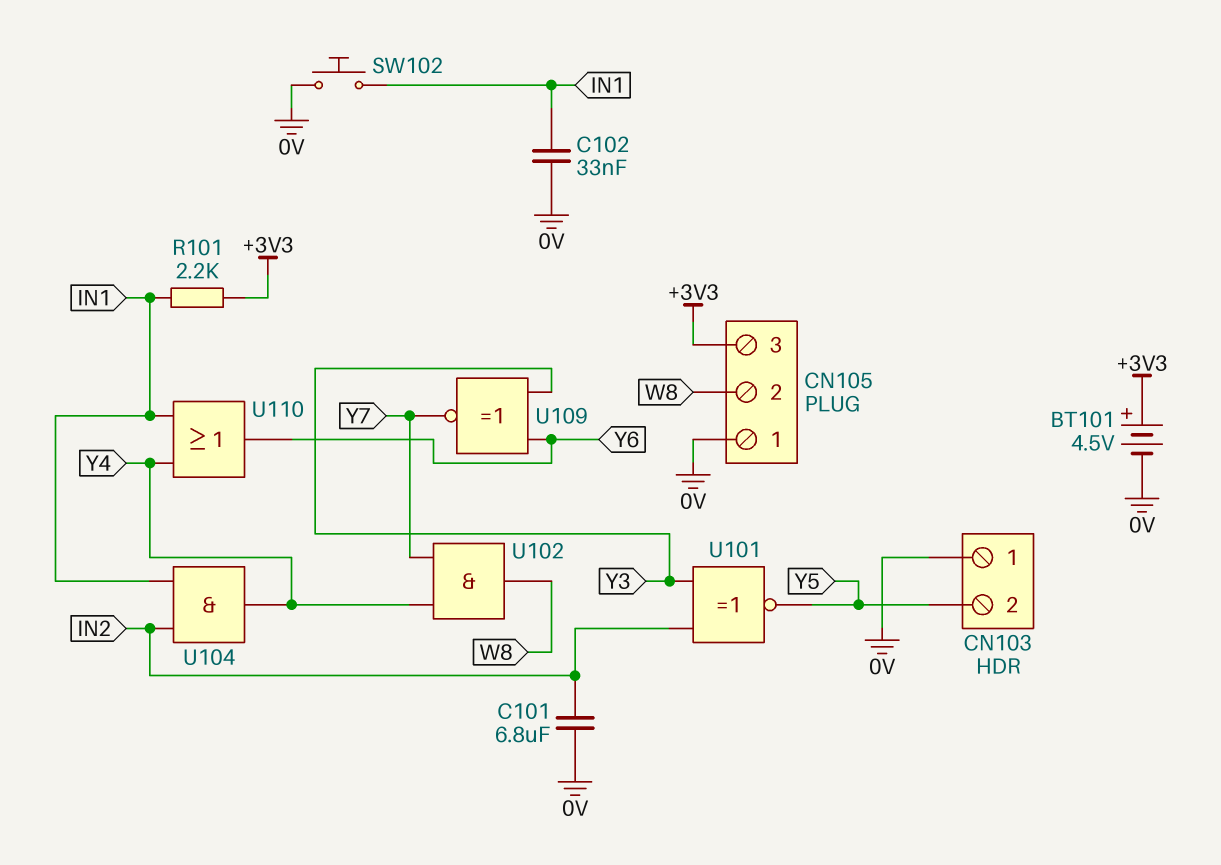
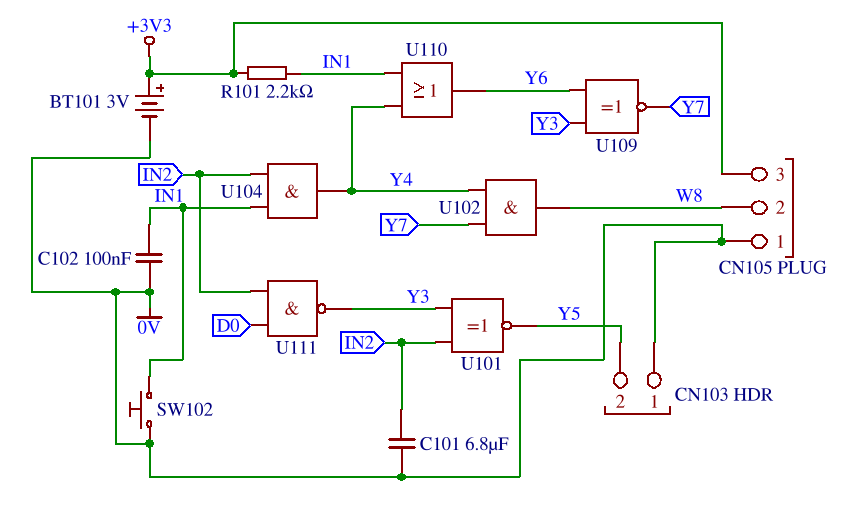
BT101: 4.5V (plus +3V3, minus 0V) -> 3V (plus +3V3, minus 0V)
C102: 33nF (0V, IN1) -> 100nF (0V, IN1)
U111: none -> NAND (in D0, in IN2, out Y3)

